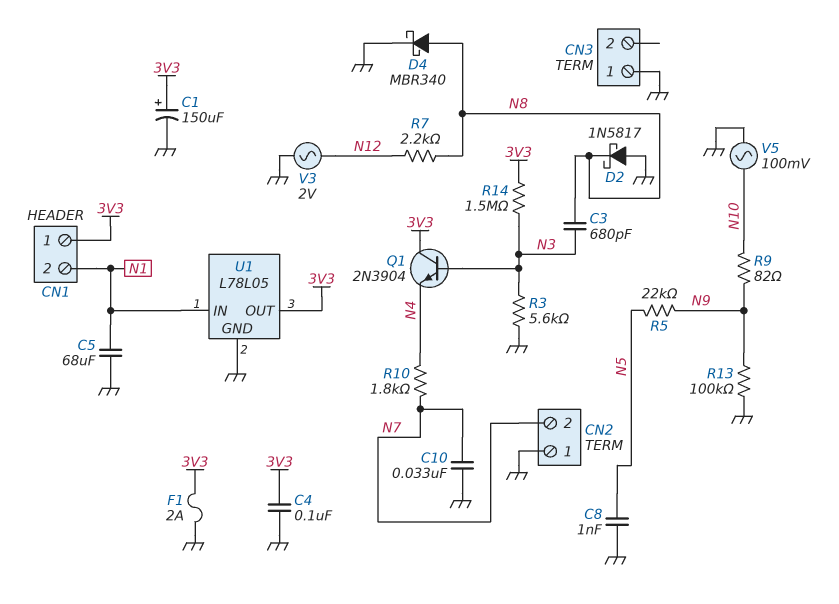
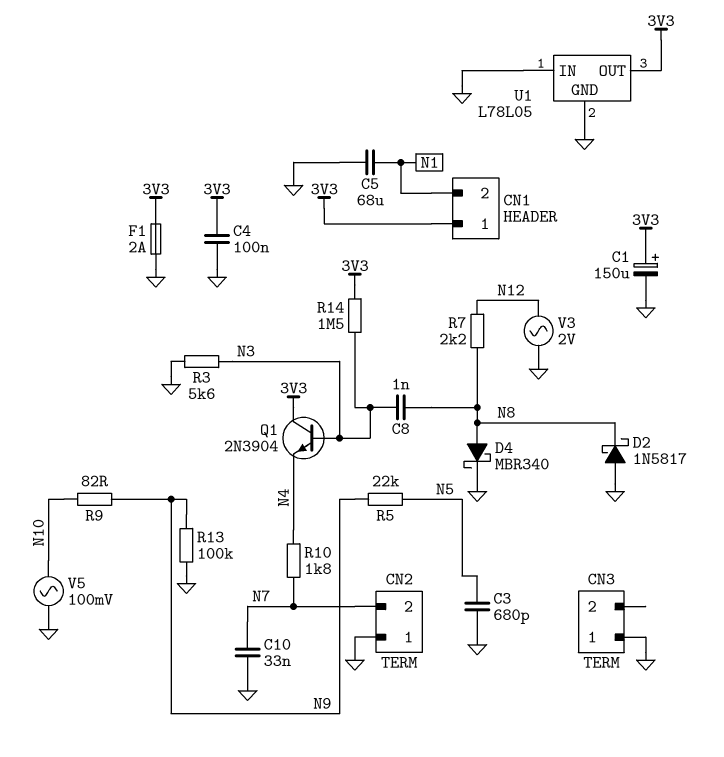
C3: 680pF (N3, N8) -> 680pF (GND, N5)
C8: 1nF (GND, N5) -> 1nF (N3, N8)
U1 pin IN: N1 -> GND

